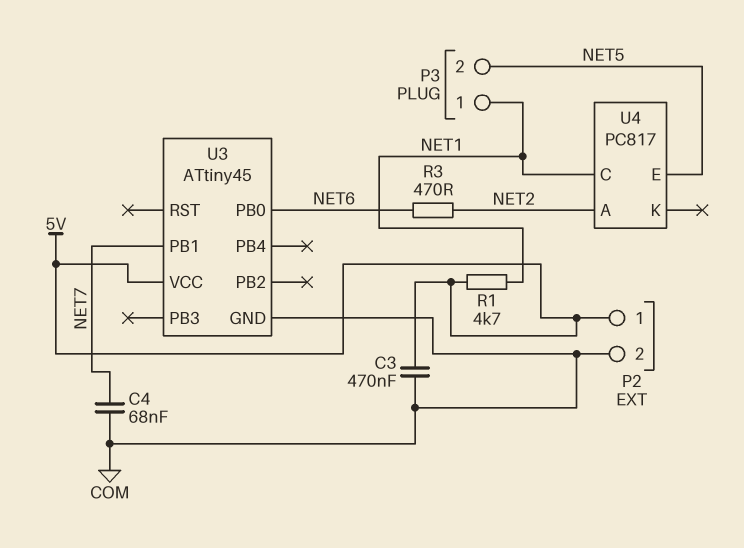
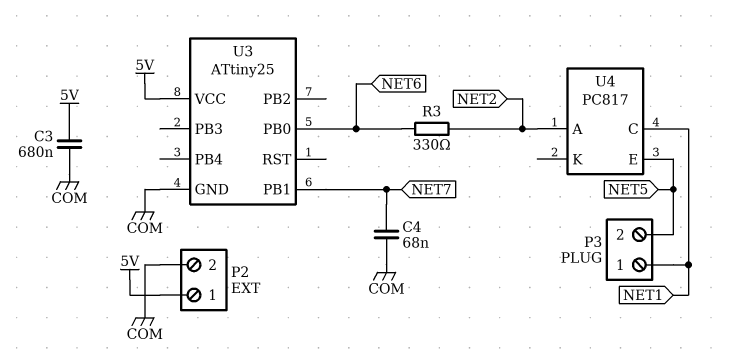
C3: 470nF (5V, COM) -> 680nF (5V, COM)
R1: 4.7k (5V, NET1) -> none
R3: 470 (NET2, NET6) -> 330 (NET2, NET6)
U3: ATtiny45 -> ATtiny25

